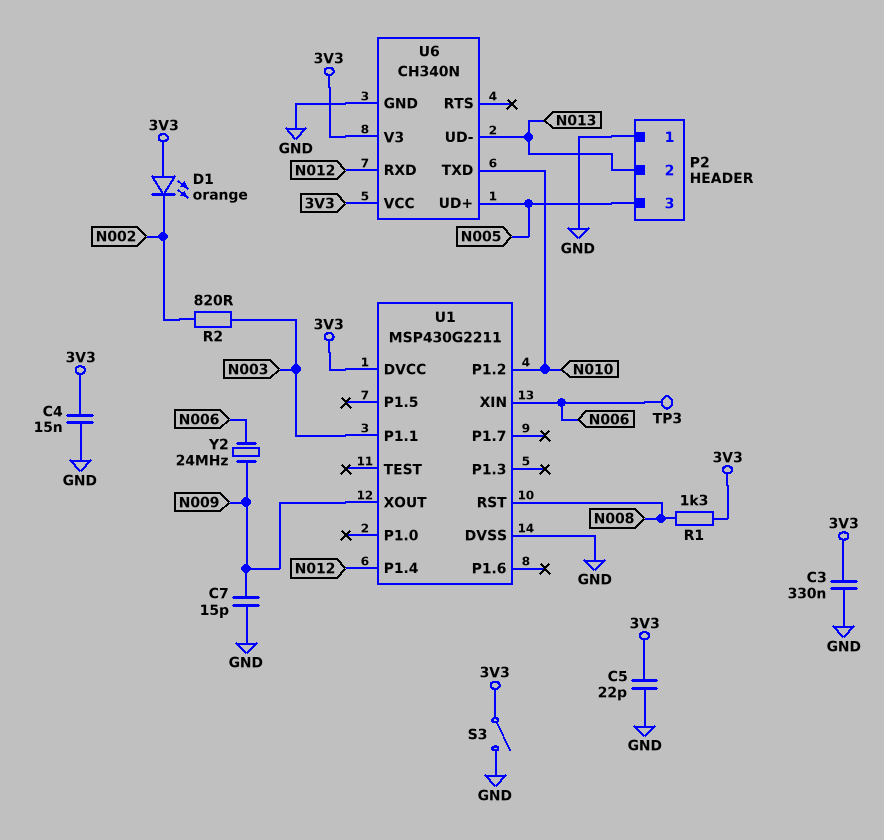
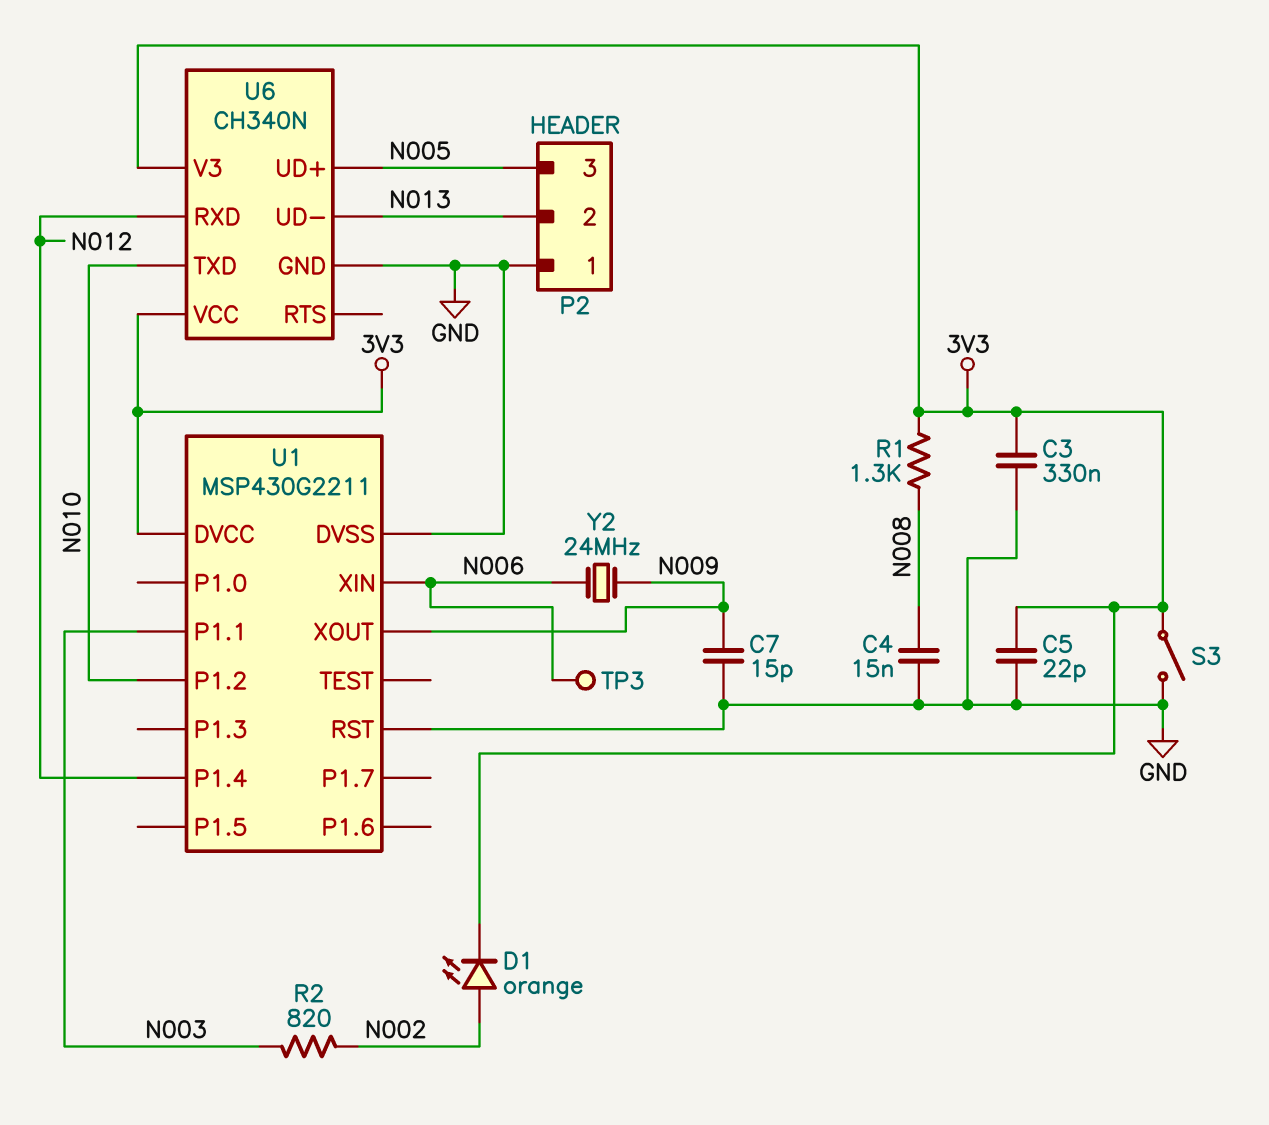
C4: 15nF (3V3, GND) -> 15nF (GND, N008)
D1: LED orange (A 3V3, K N002) -> LED orange (A N002, K 3V3)
U1 pin RST: N008 -> GND

